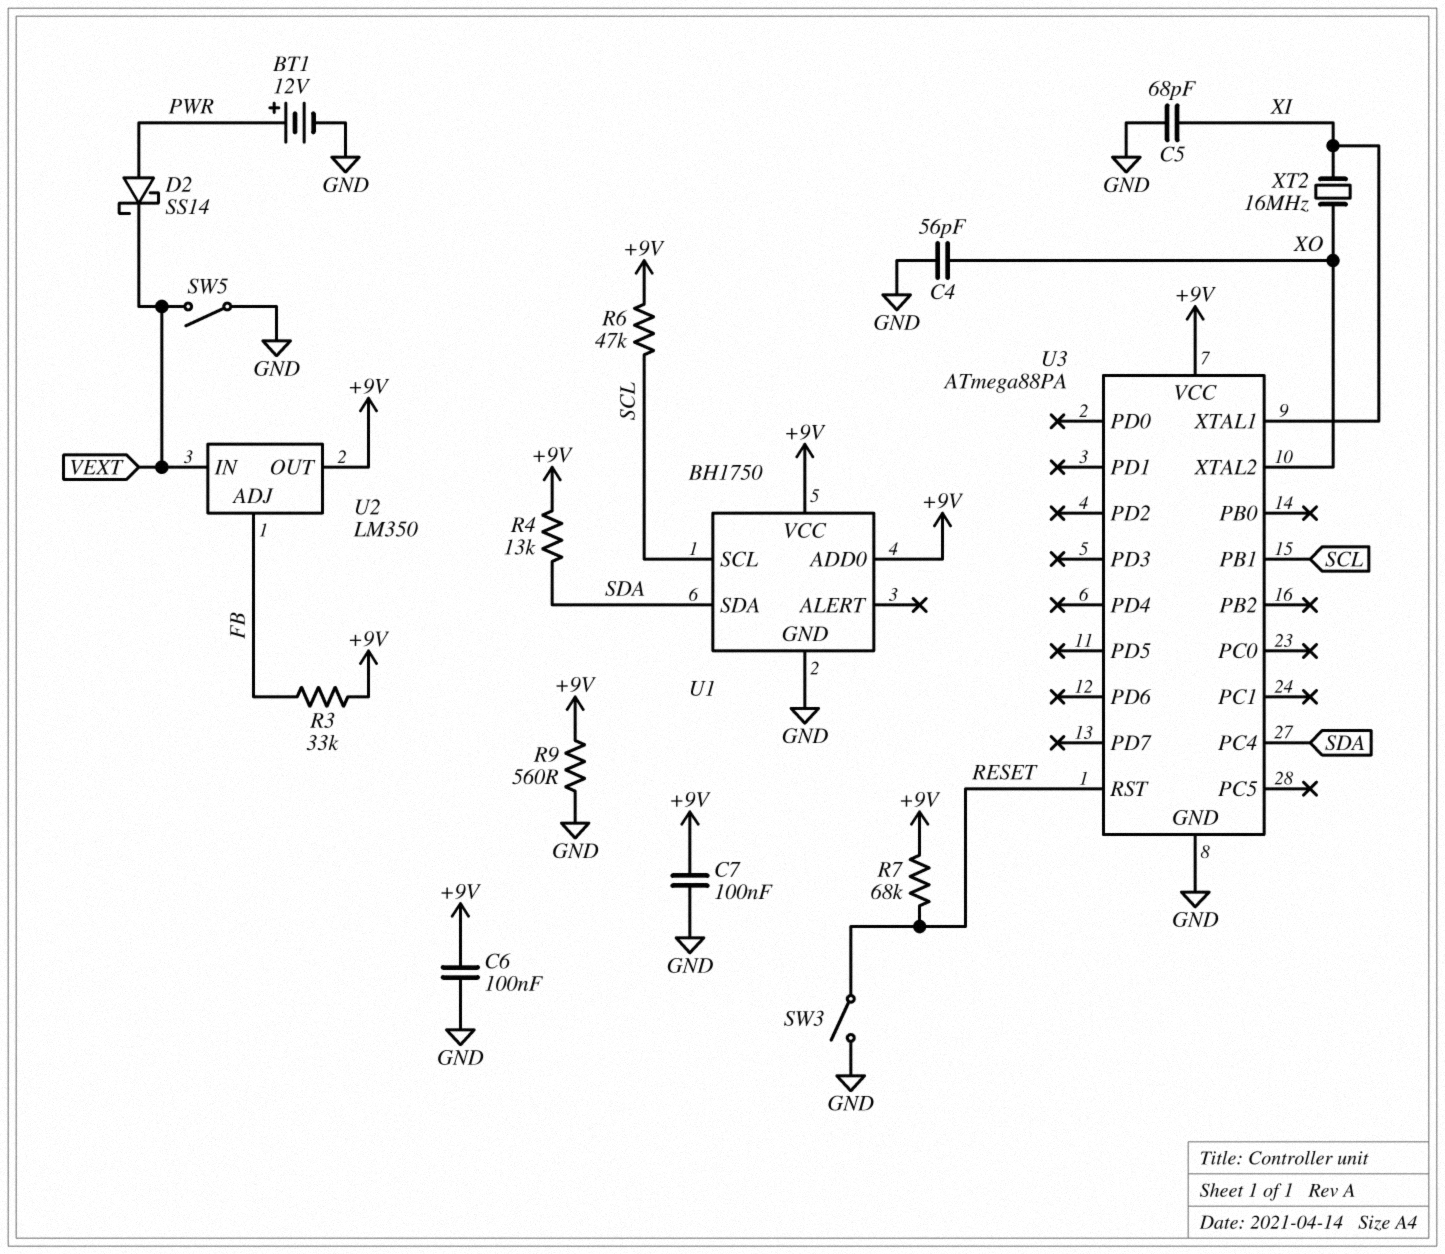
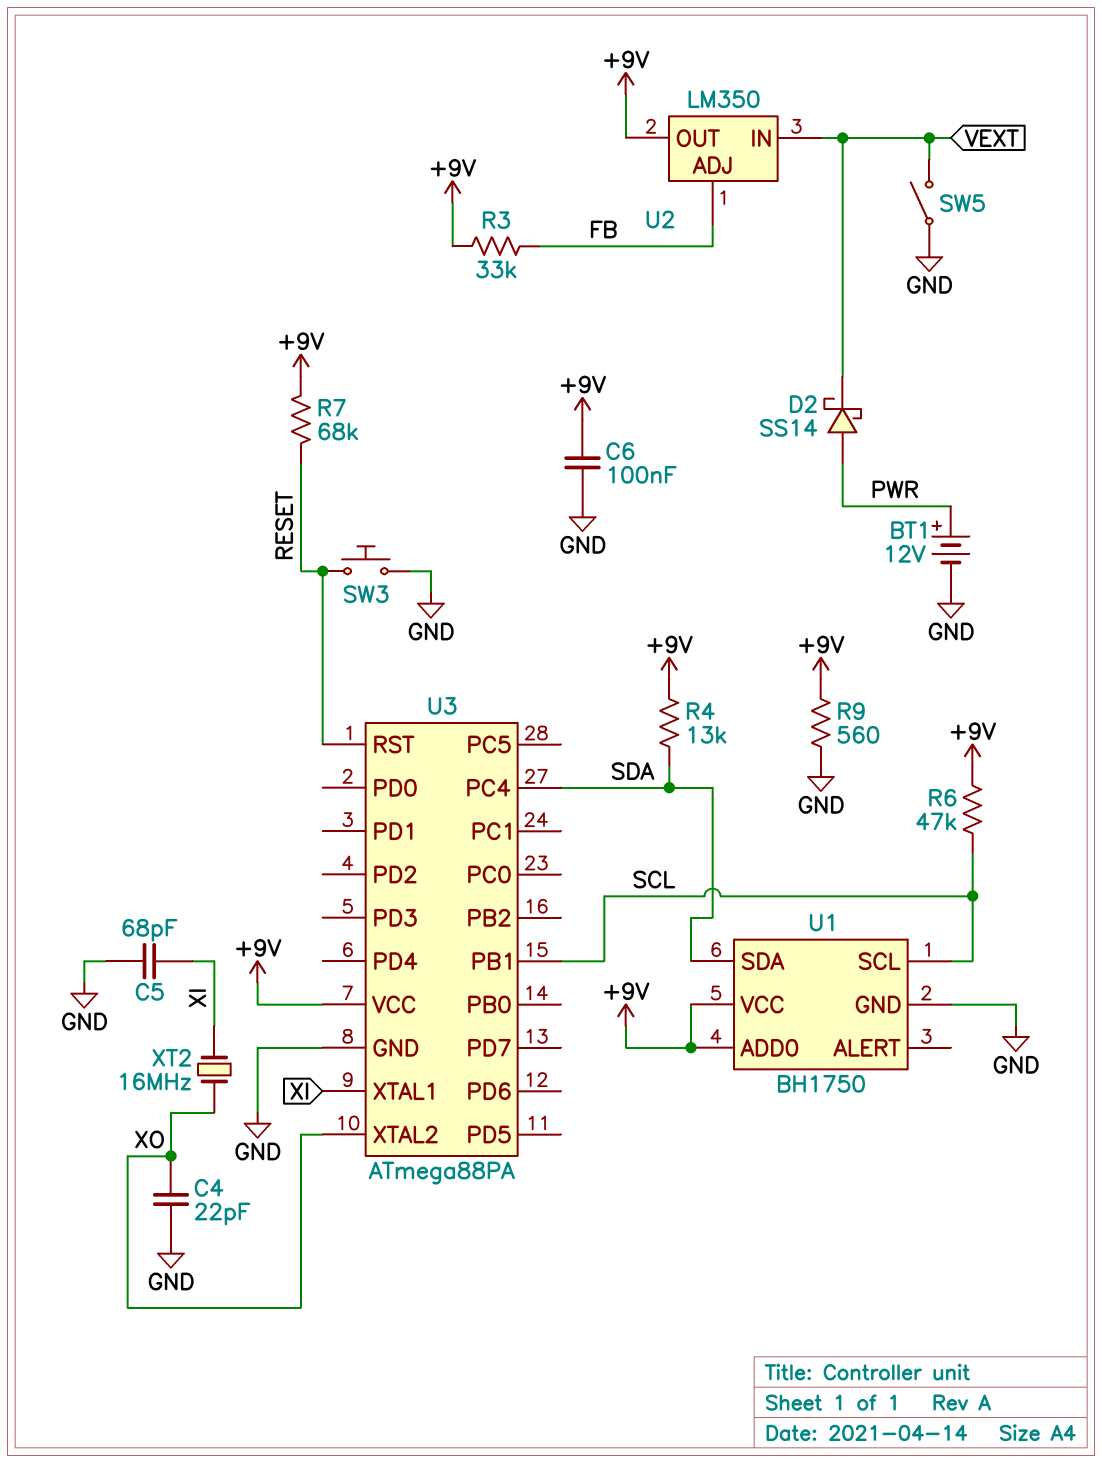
C4: 56pF (GND, XO) -> 22pF (GND, XO)
C7: 100nF (+9V, GND) -> none
SW3: switch (GND, RESET) -> button (GND, RESET)

